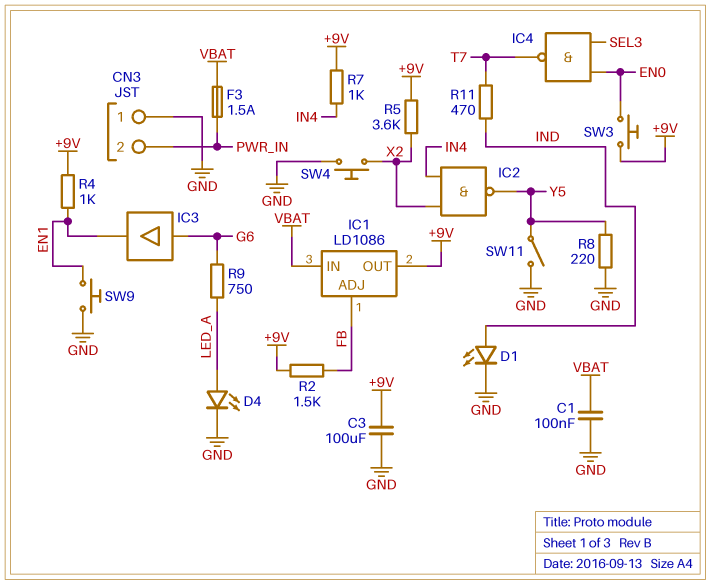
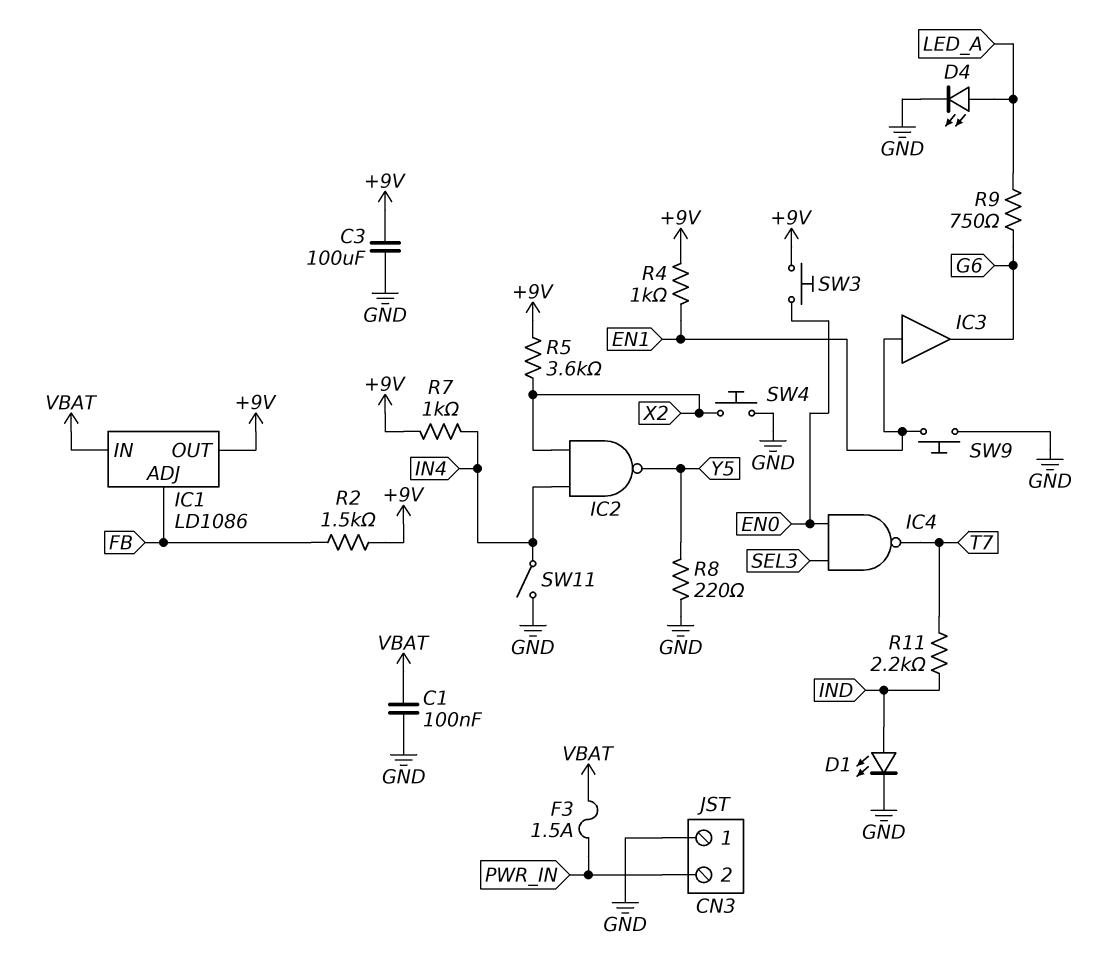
IC3: buffer (in G6, out EN1) -> buffer (in EN1, out G6)
R11: 470 (IND, T7) -> 2.2k (IND, T7)
SW11: switch (GND, Y5) -> switch (GND, IN4)

